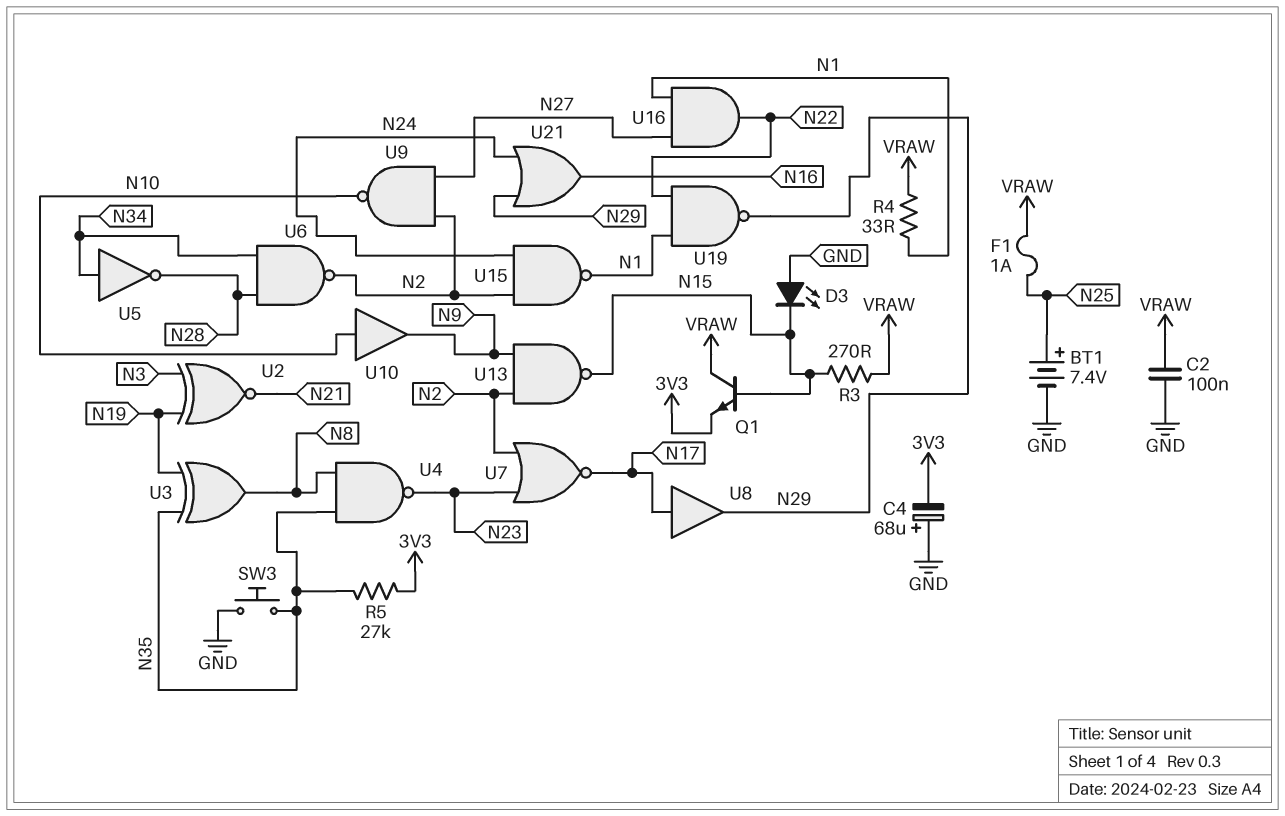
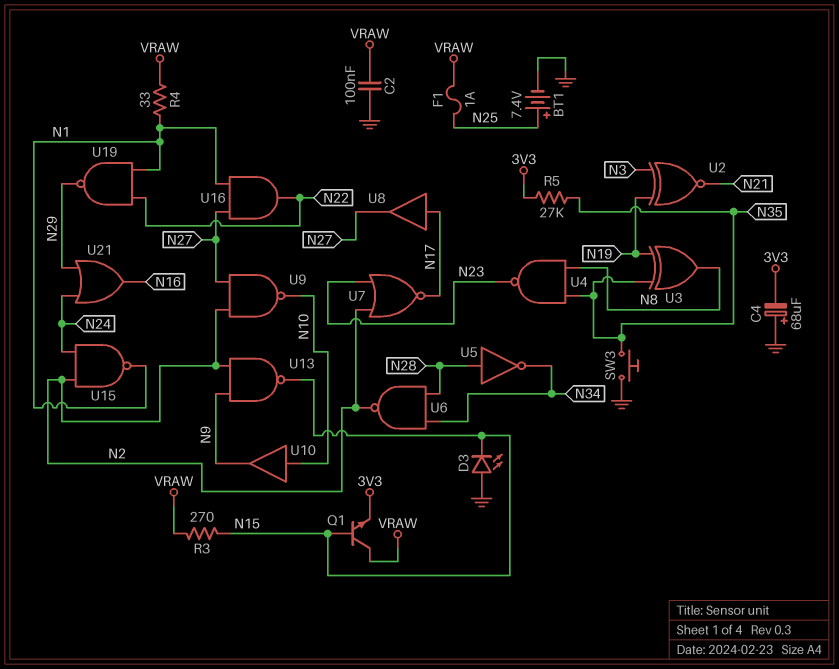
U5: NOT (in N34, out N28) -> NOT (in N28, out N34)
U8: buffer (in N17, out N29) -> buffer (in N17, out N27)

